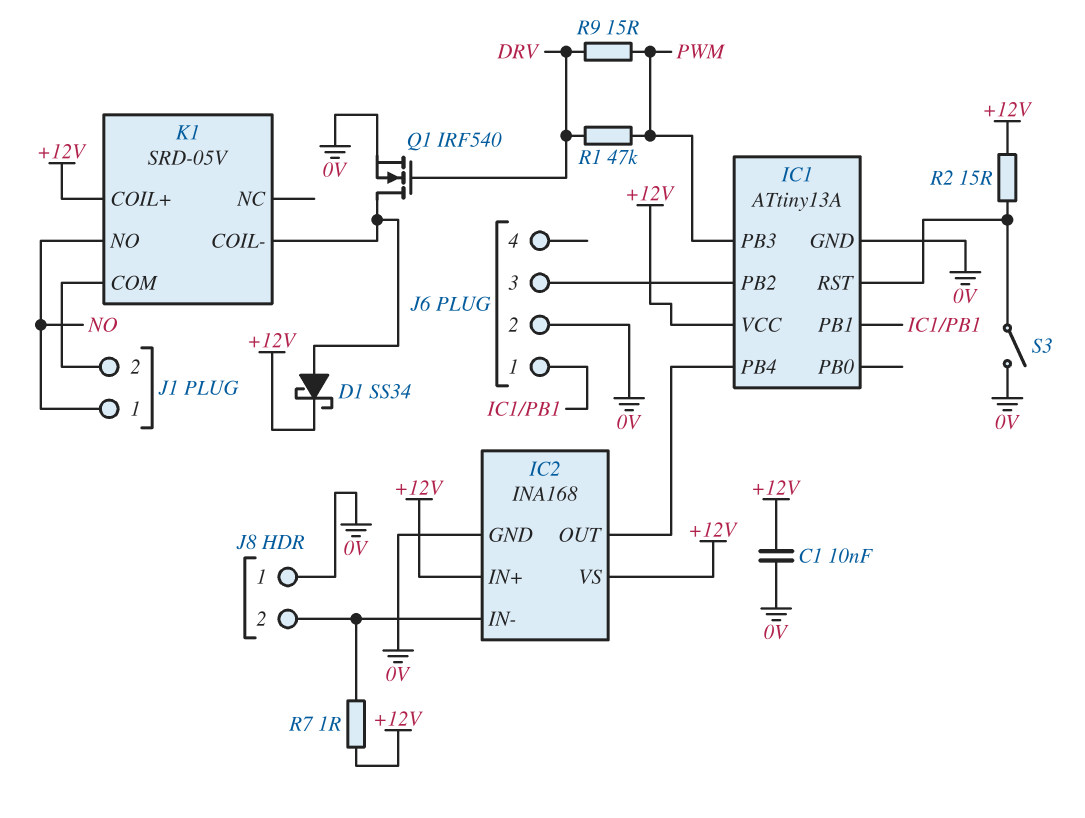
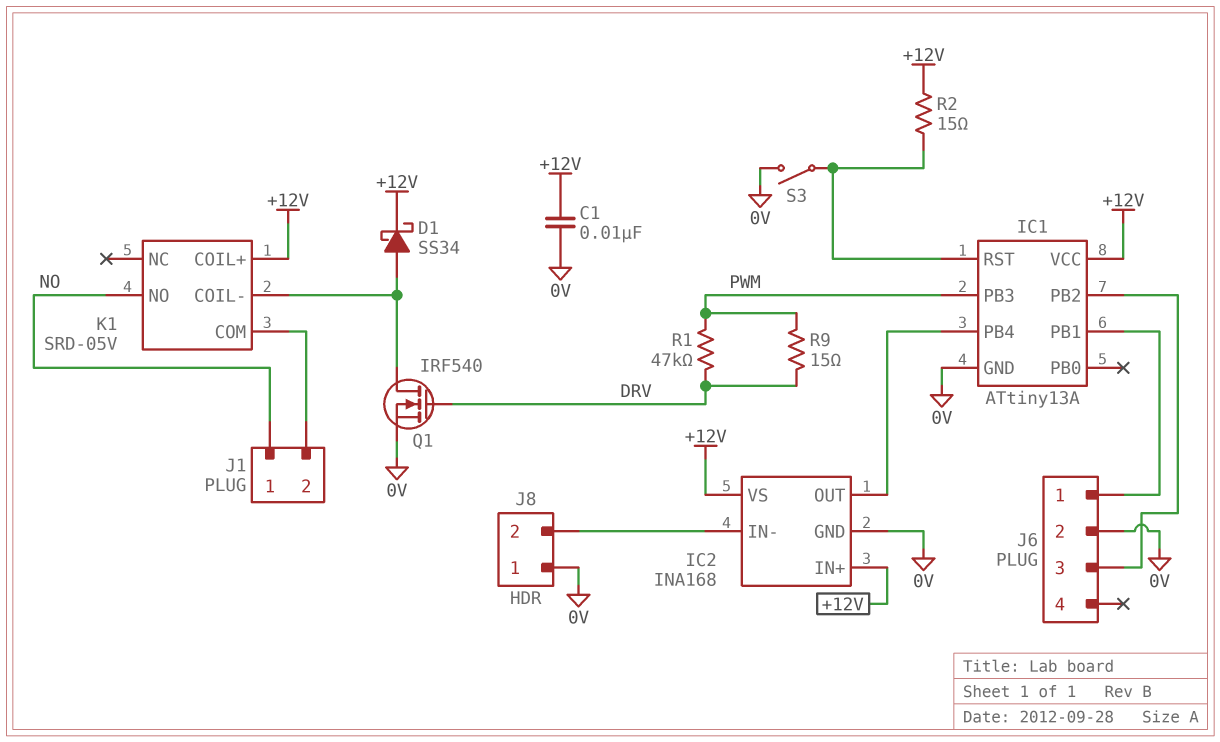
R7: 1 (+12V, IC2/IN-) -> none

